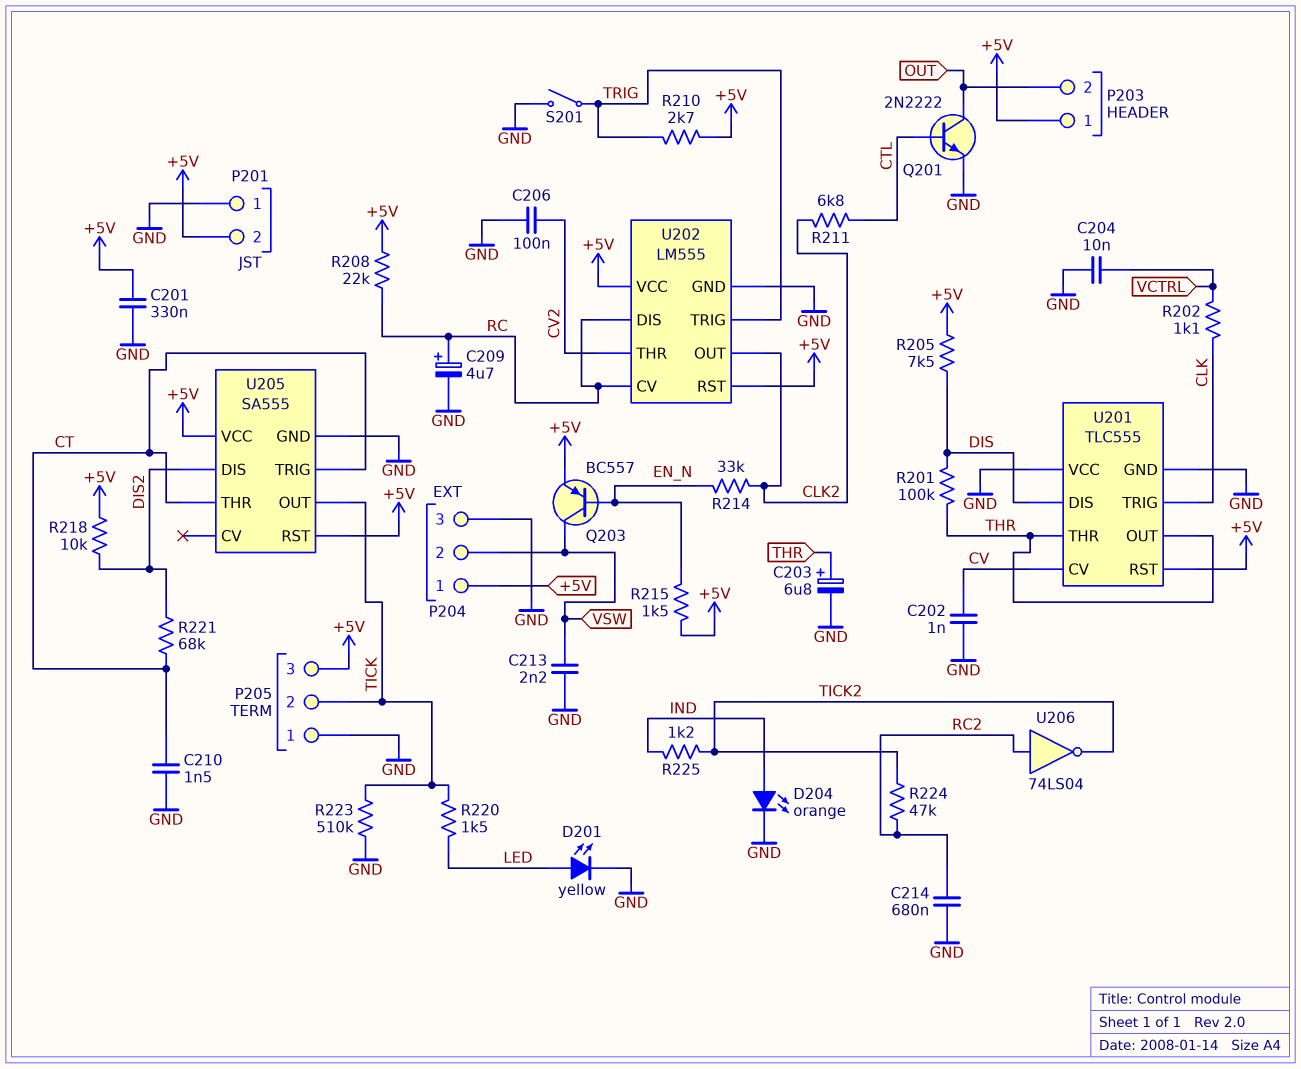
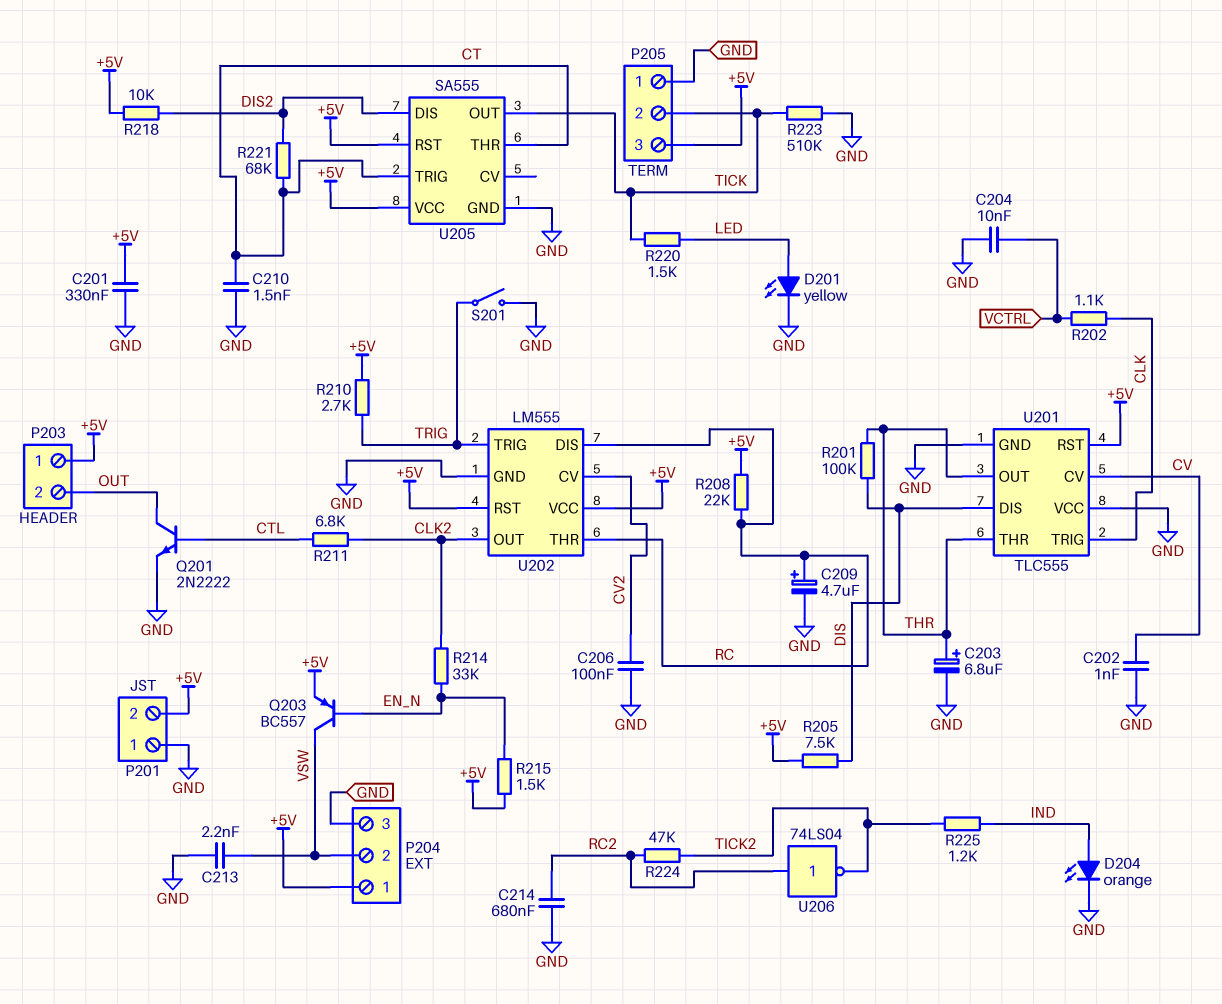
U202 pin CV: RC -> CV2
U202 pin THR: CV2 -> RC

